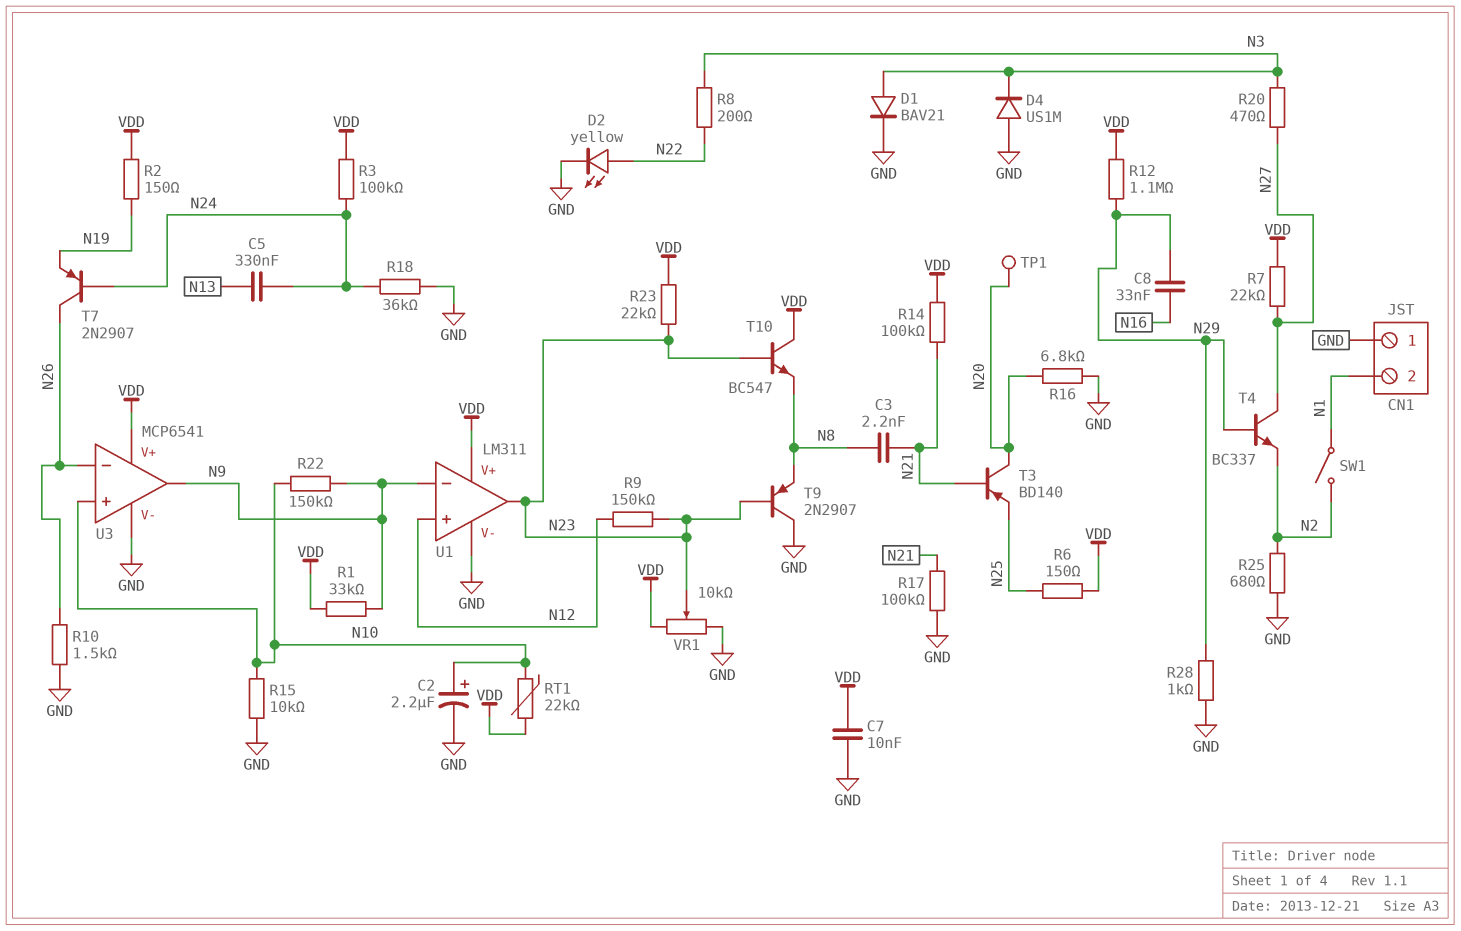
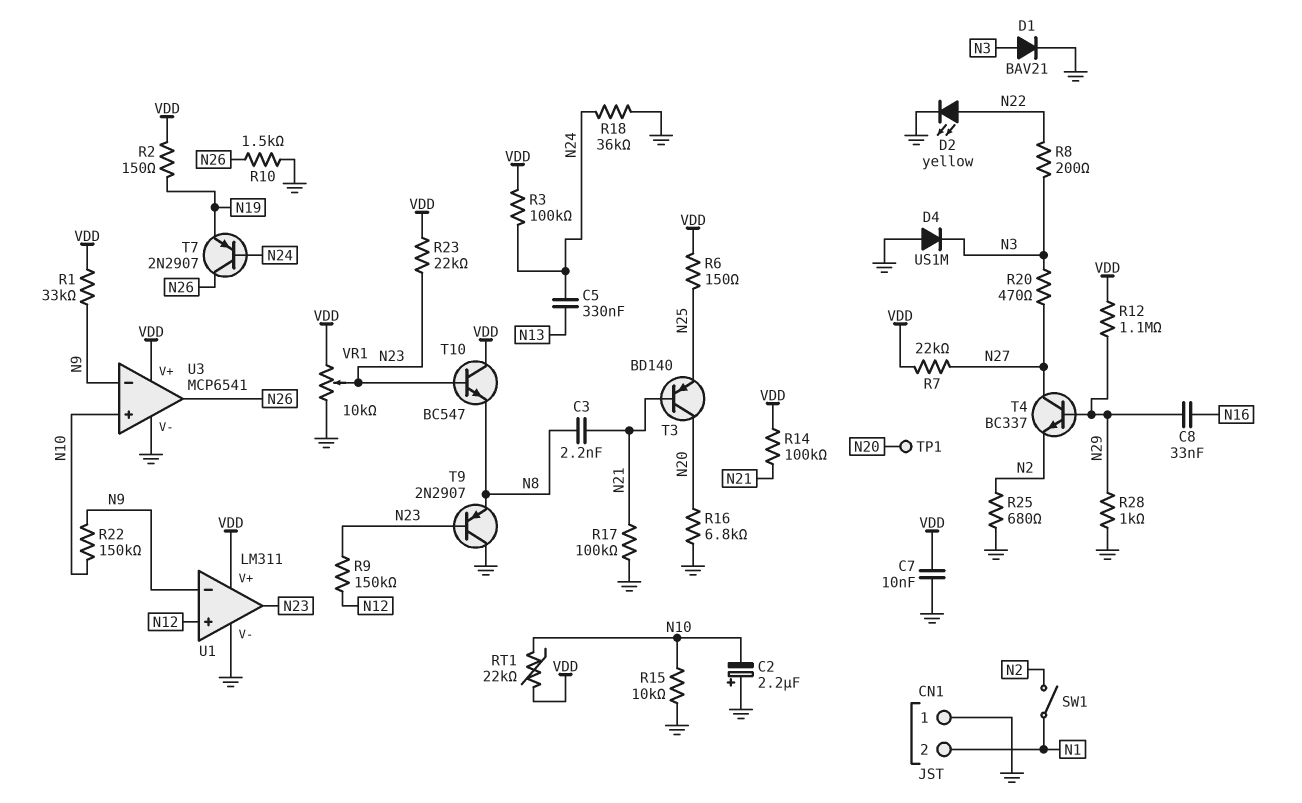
C2: 2.2uF (plus N10, minus GND) -> 2.2uF (plus GND, minus N10)
U3 pin in-: N26 -> N9
U3 pin out: N9 -> N26

